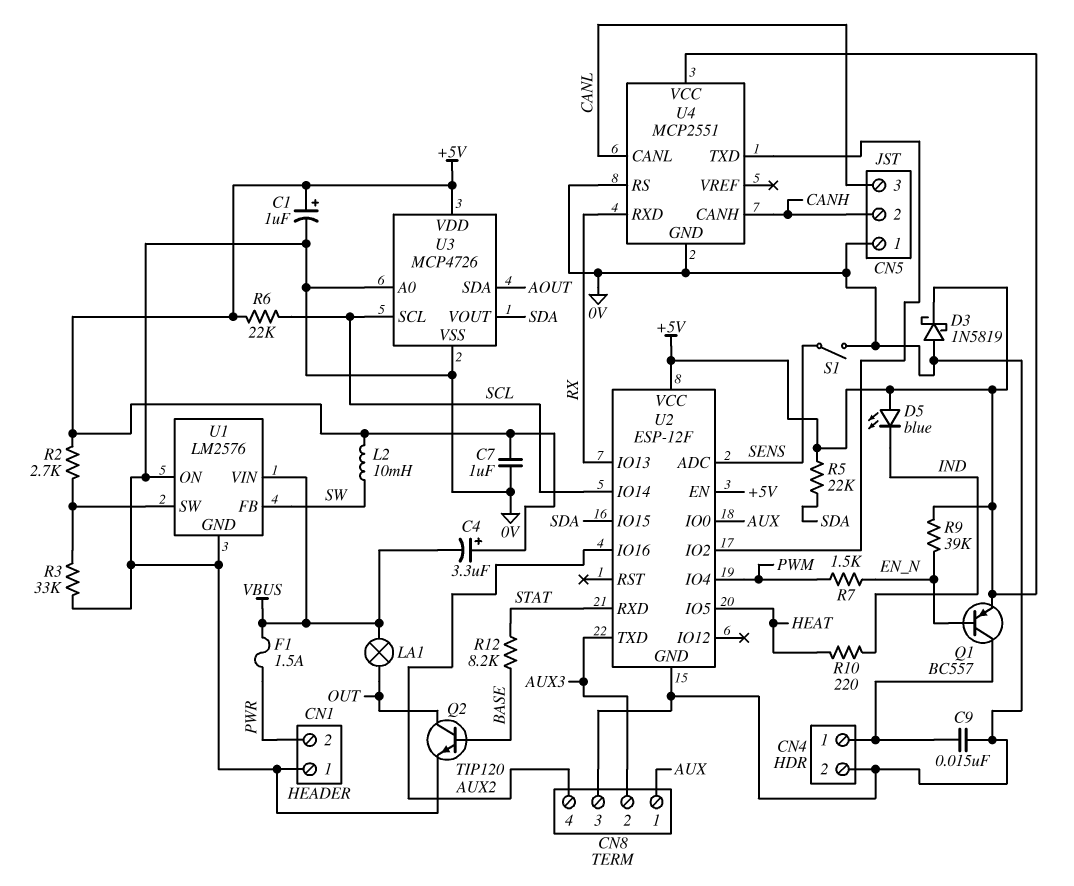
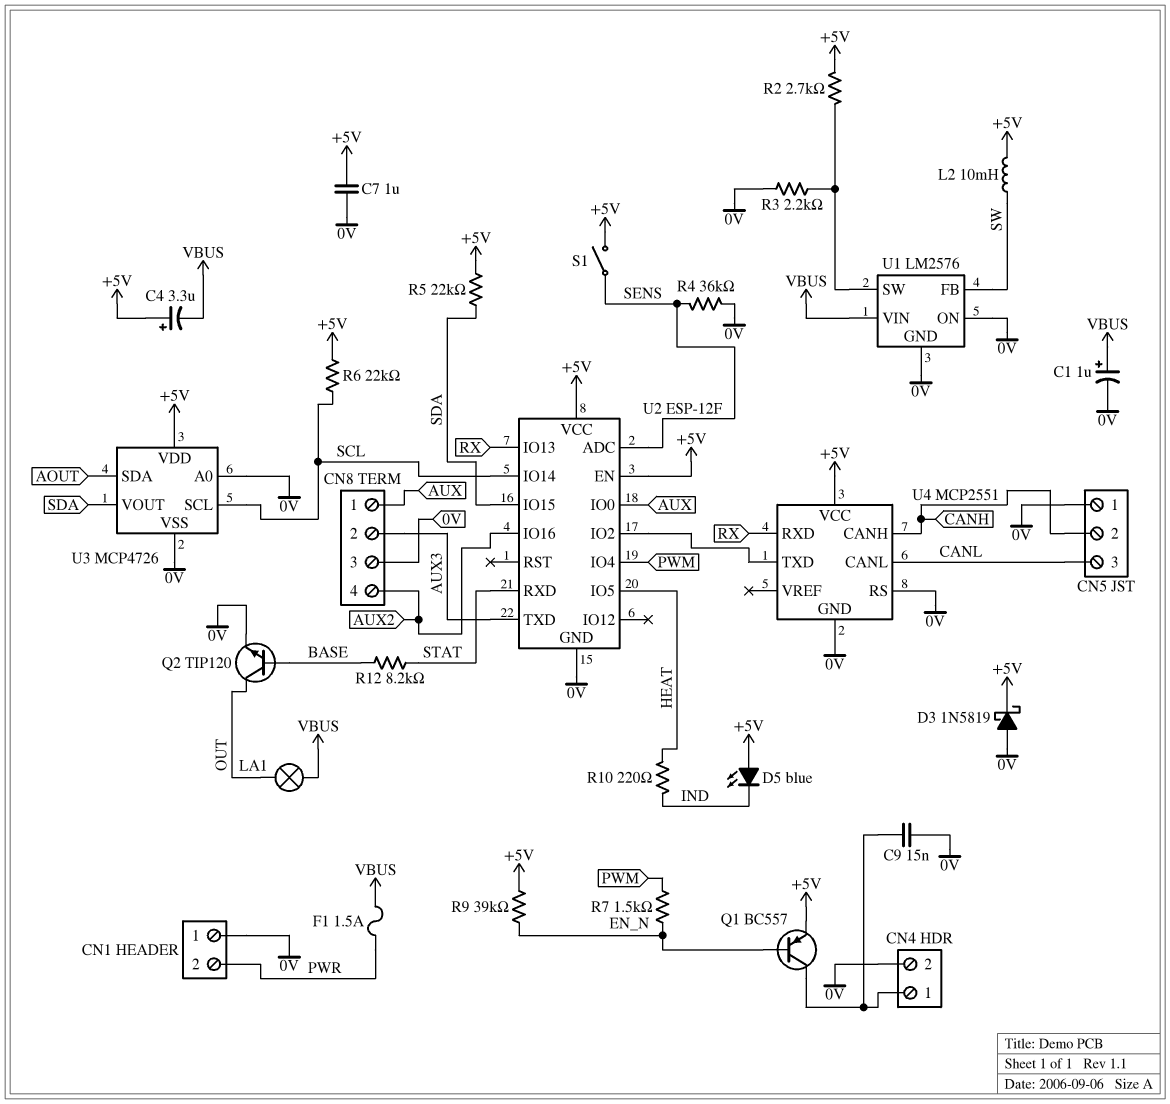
C1: 1uF (plus +5V, minus 0V) -> 1uF (plus VBUS, minus 0V)
R3: 33k (0V, U1/SW) -> 2.2k (0V, U1/SW)
R4: none -> 36k (0V, SENS)
S1: switch (0V, SENS) -> switch (+5V, SENS)

